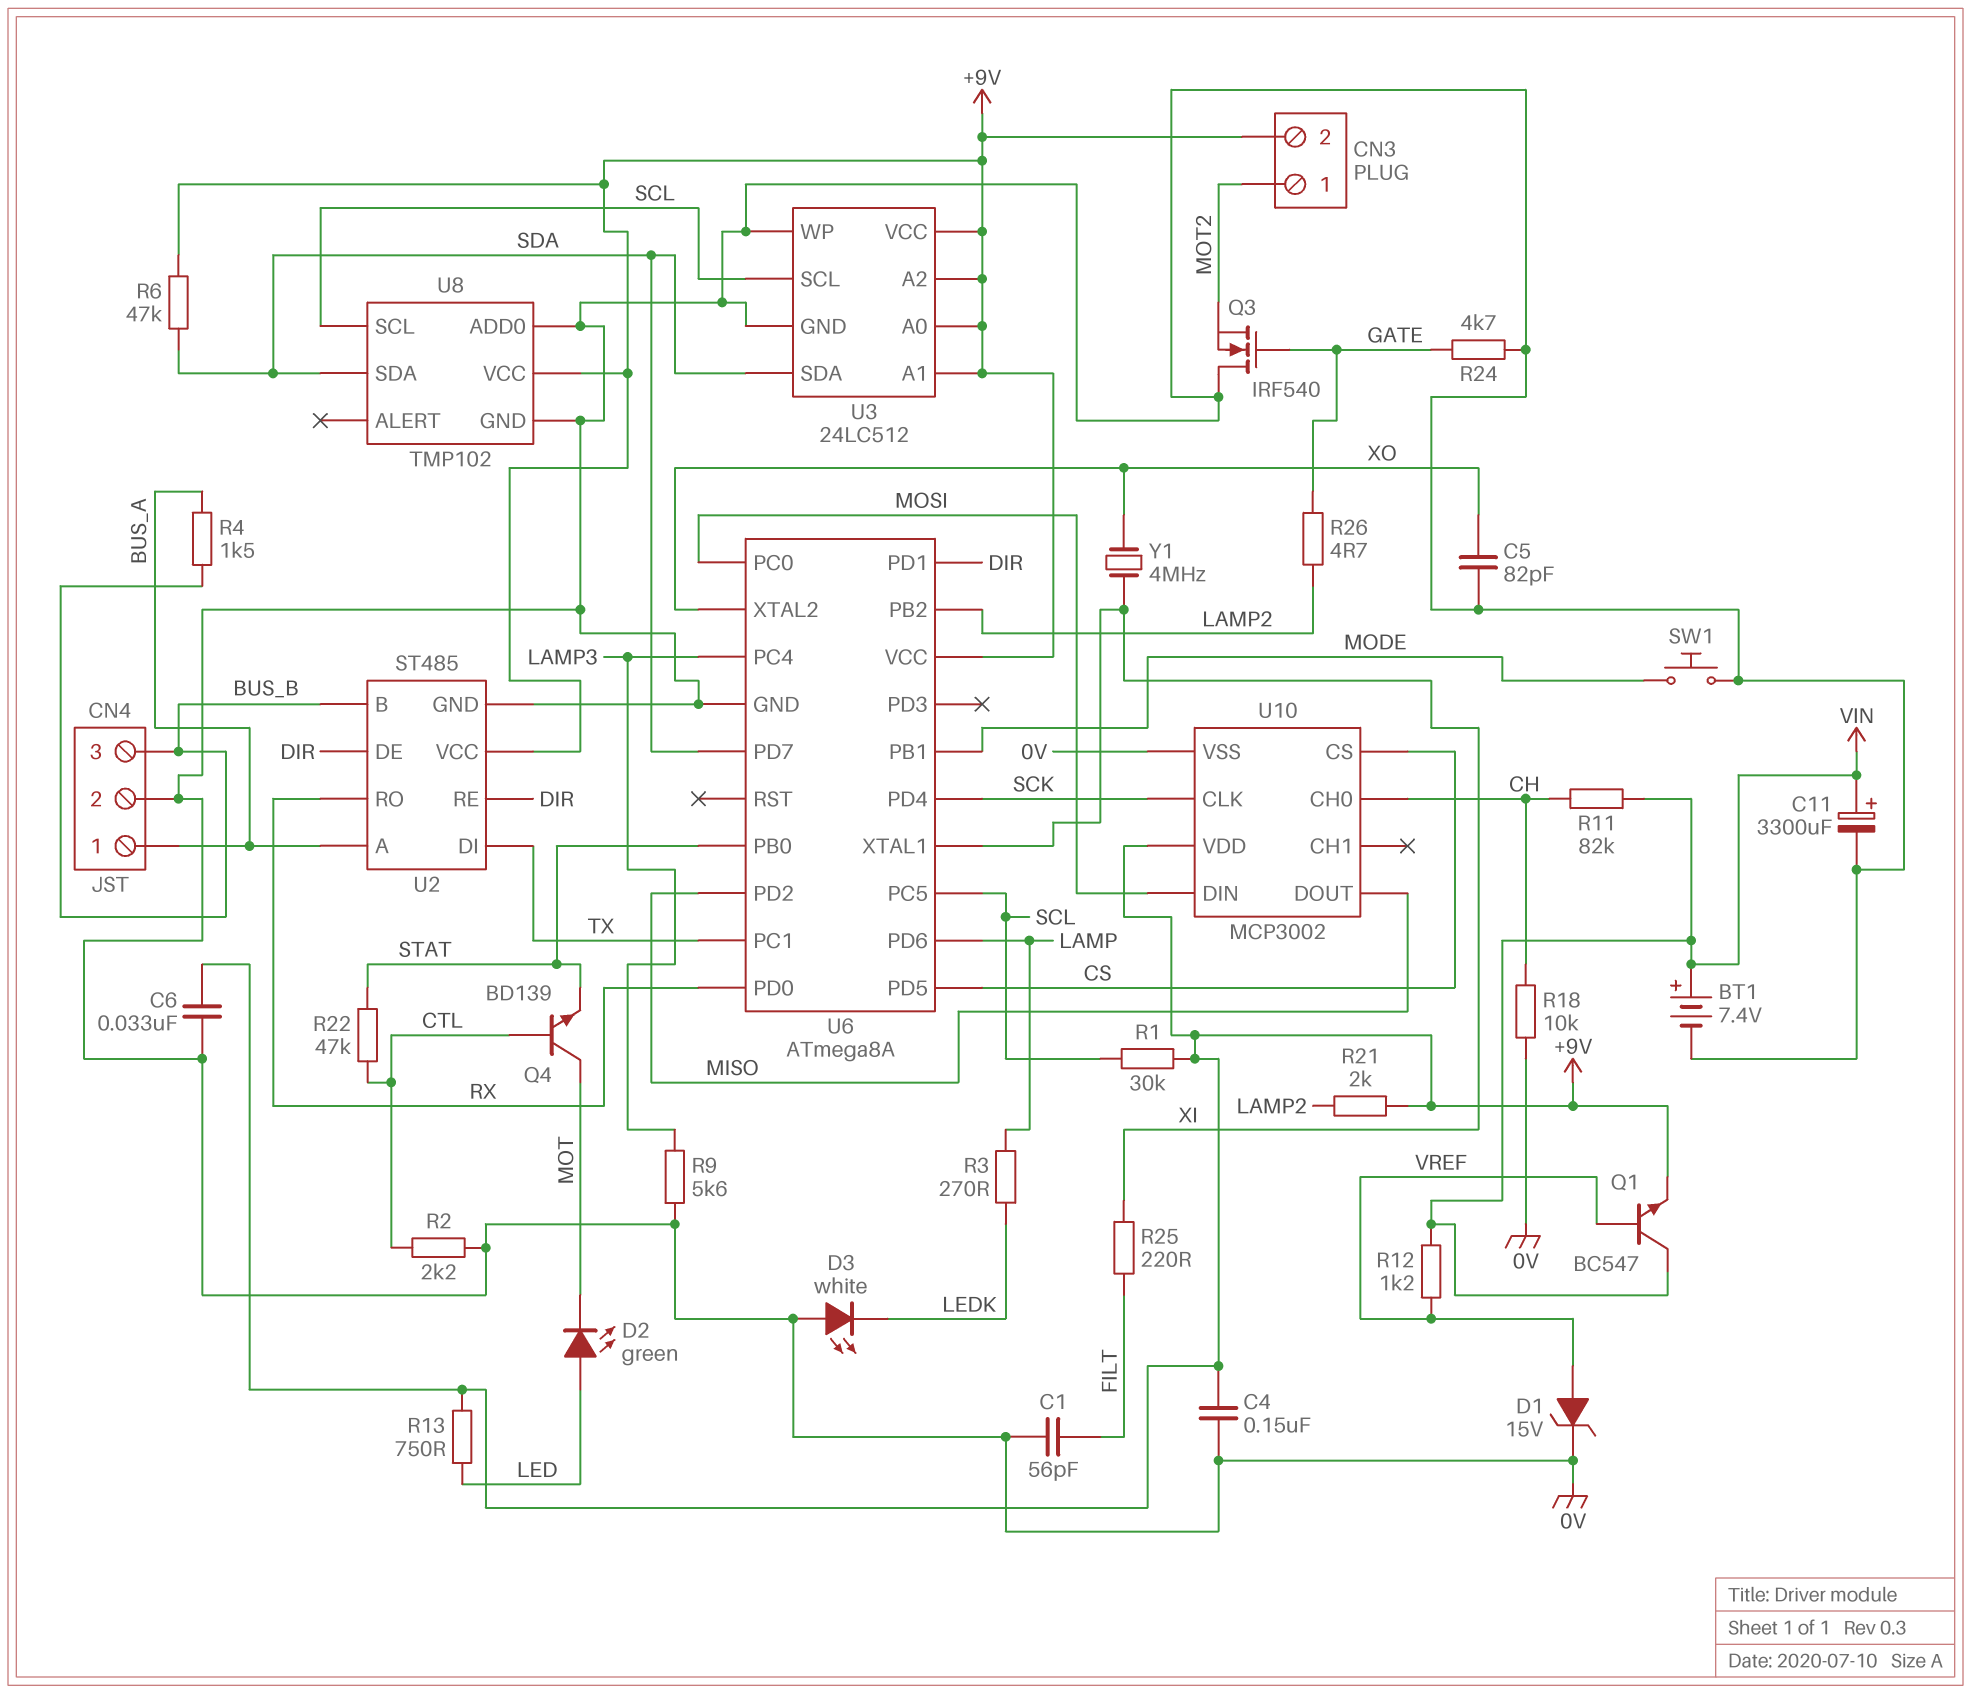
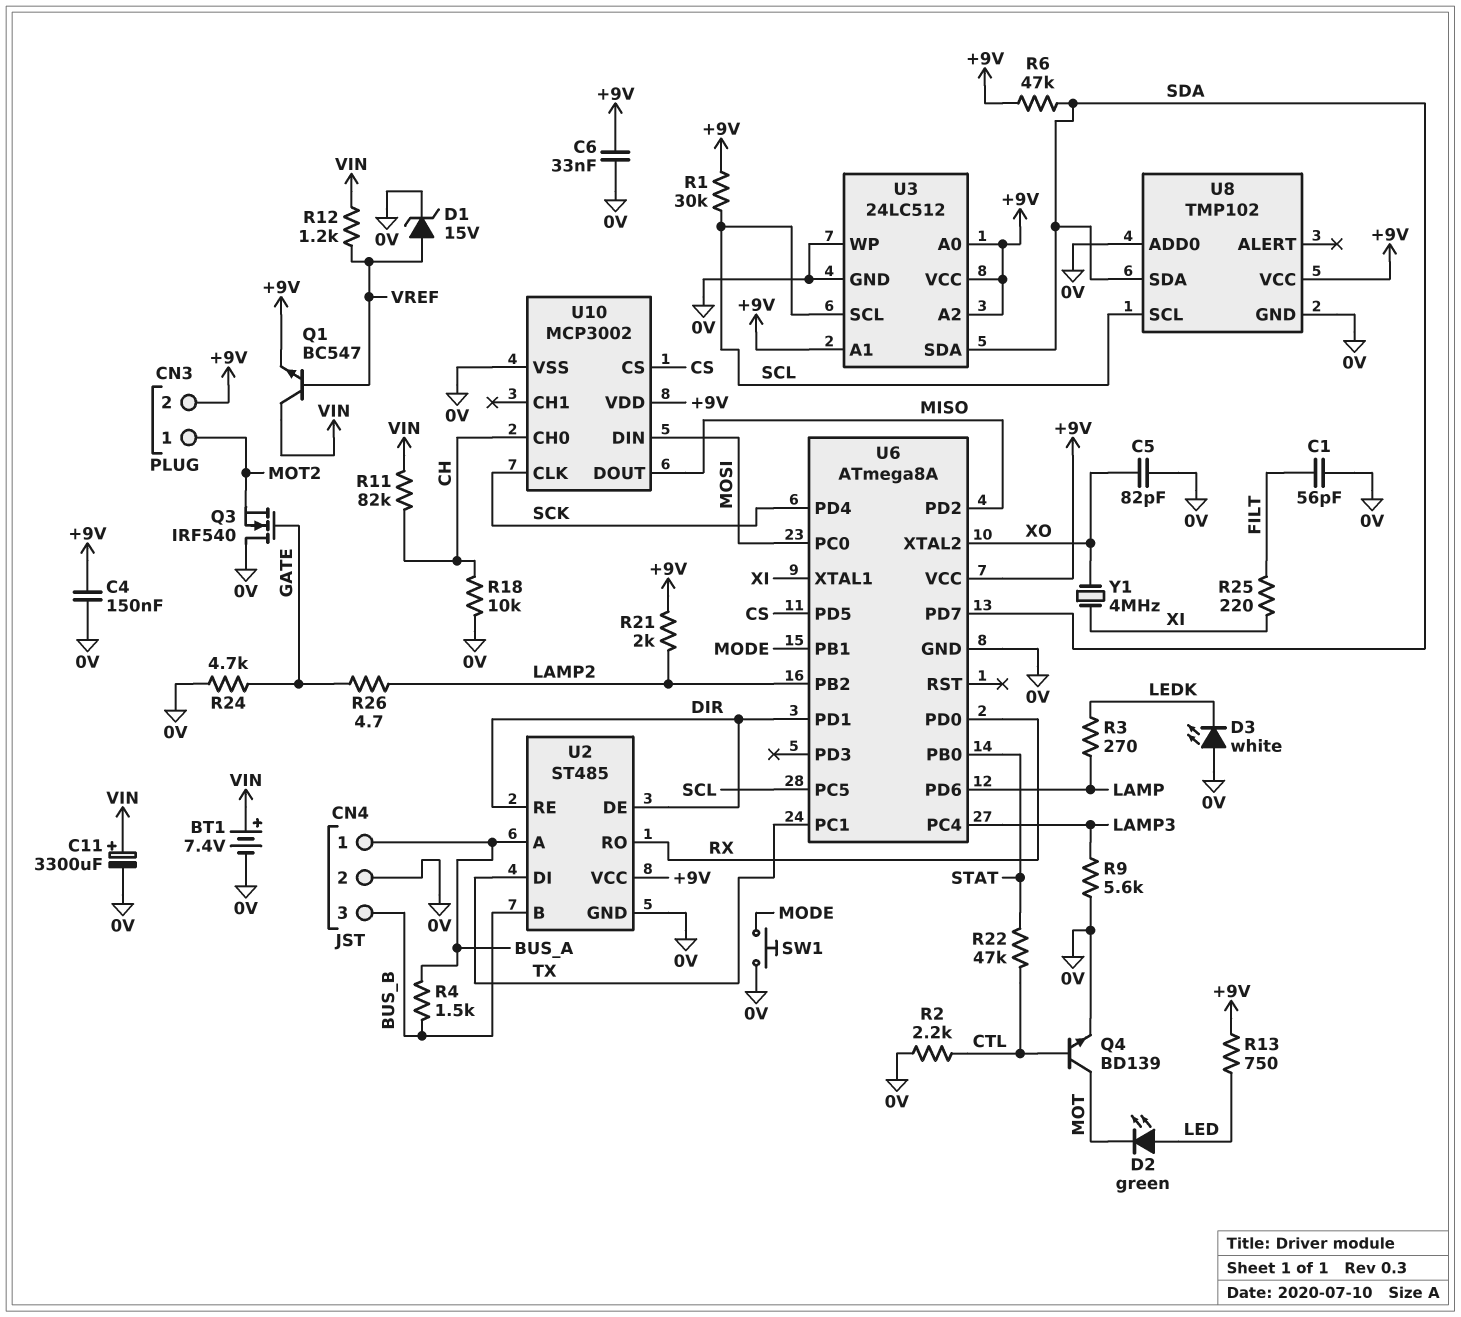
Q4: NPN BD139 (B CTL, C MOT, E STAT) -> NPN BD139 (B CTL, C MOT, E 0V)

